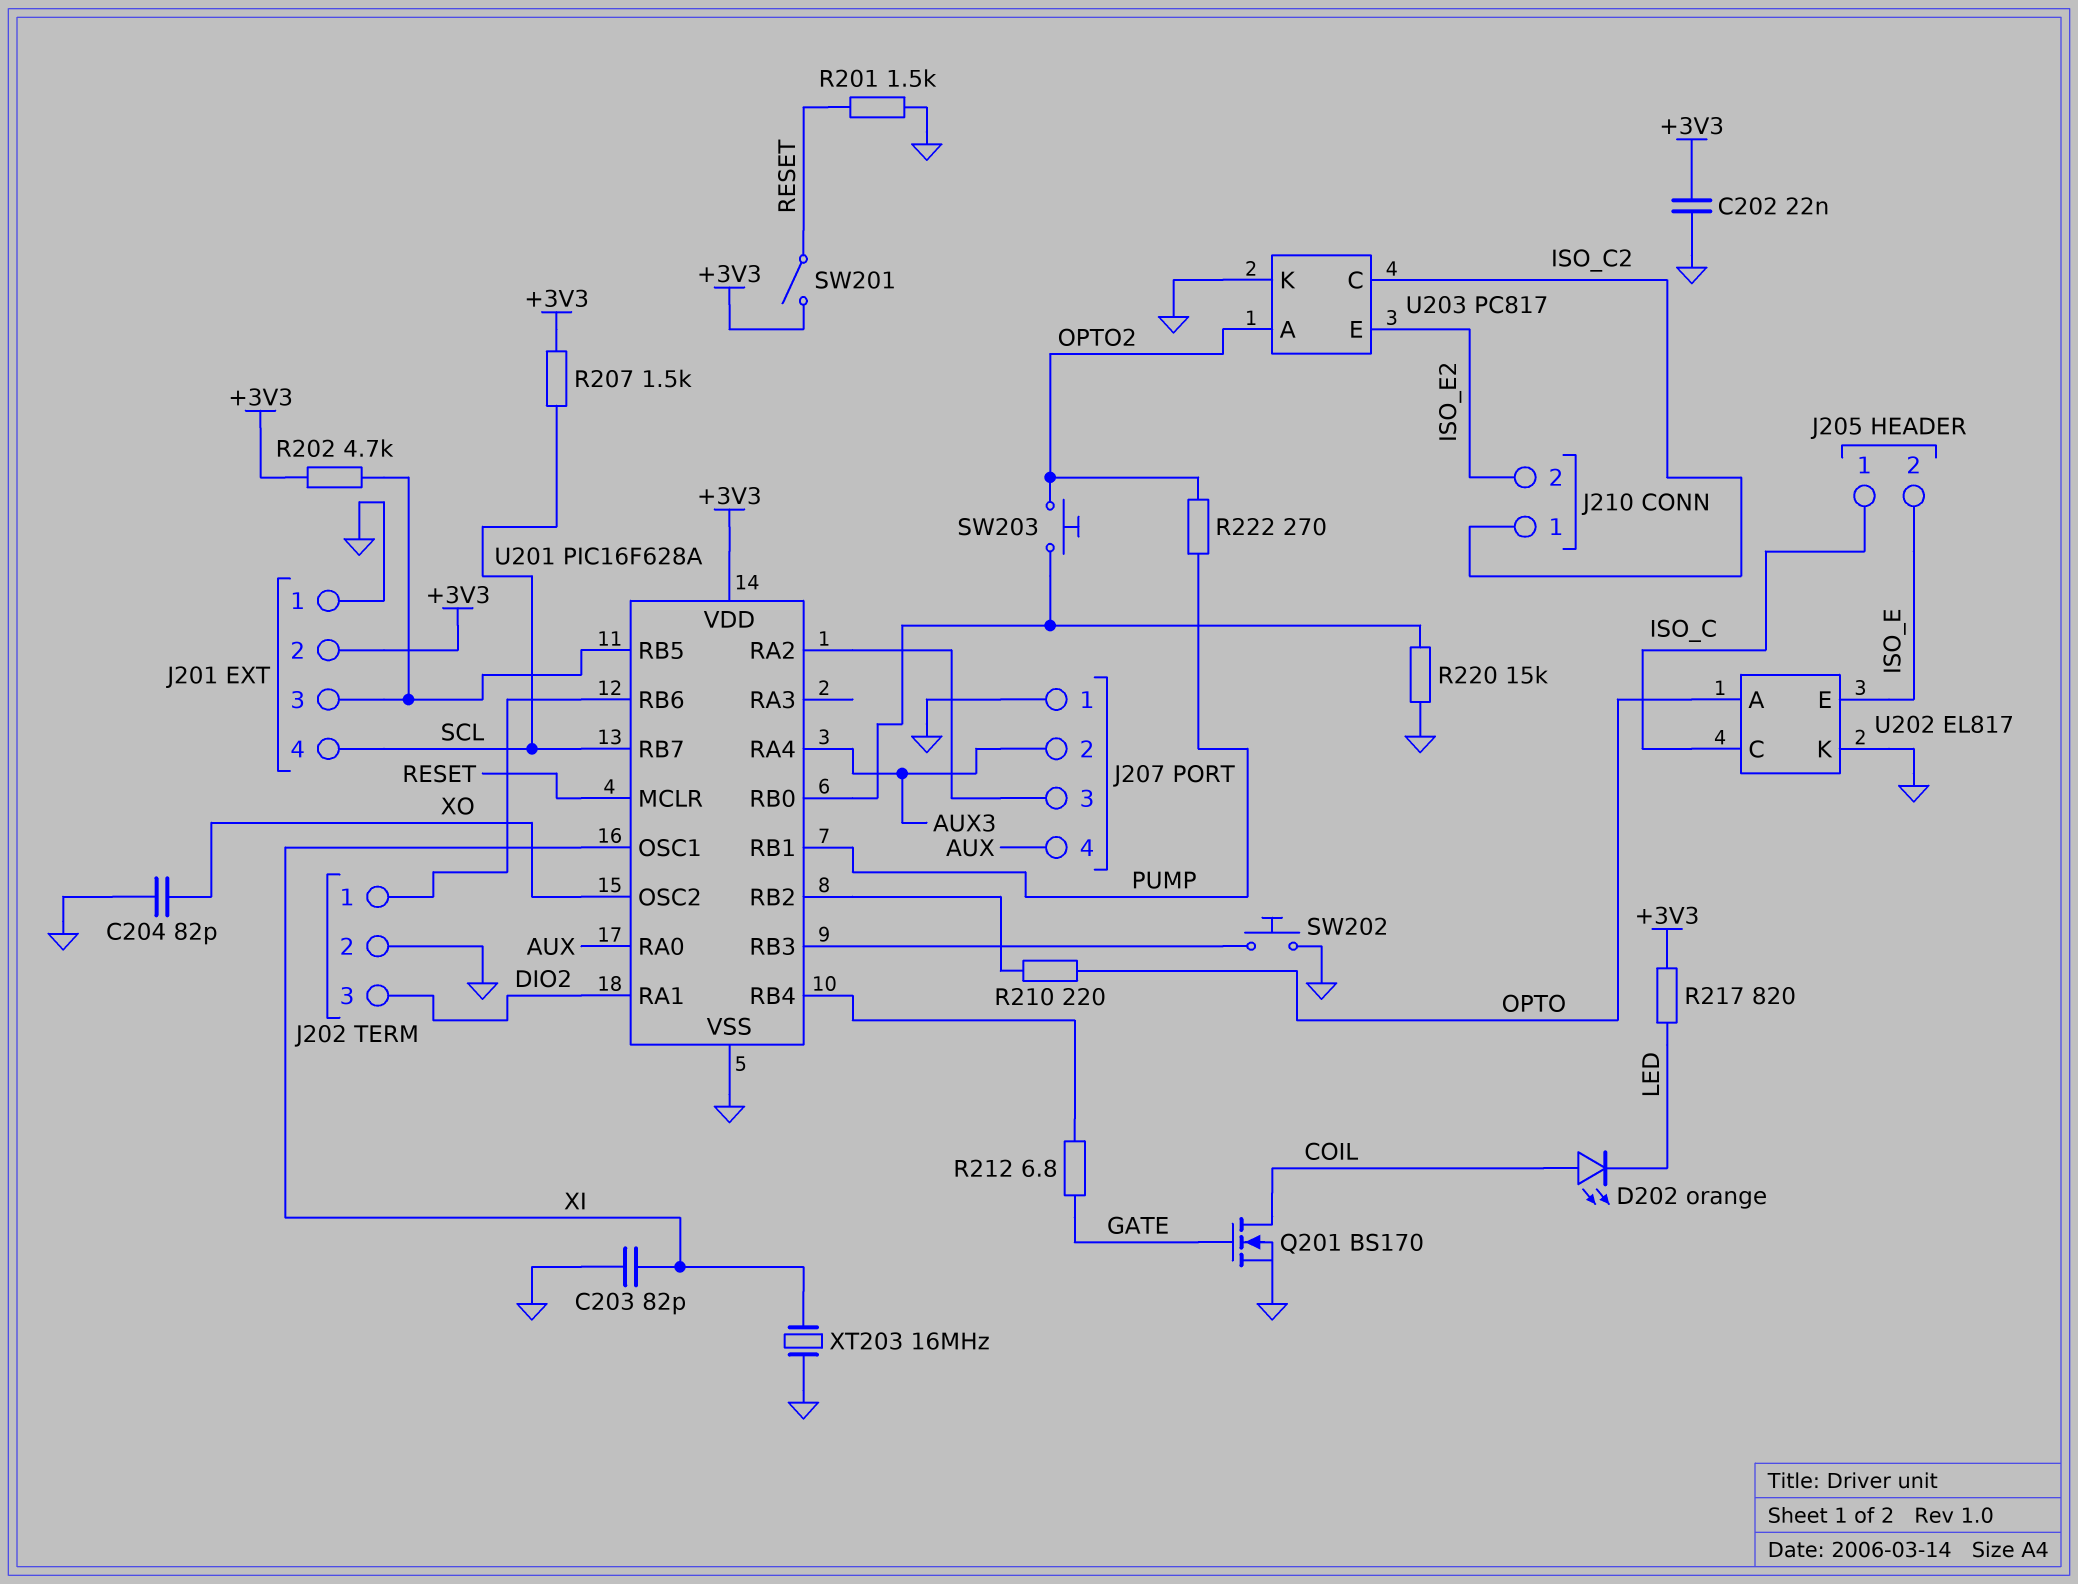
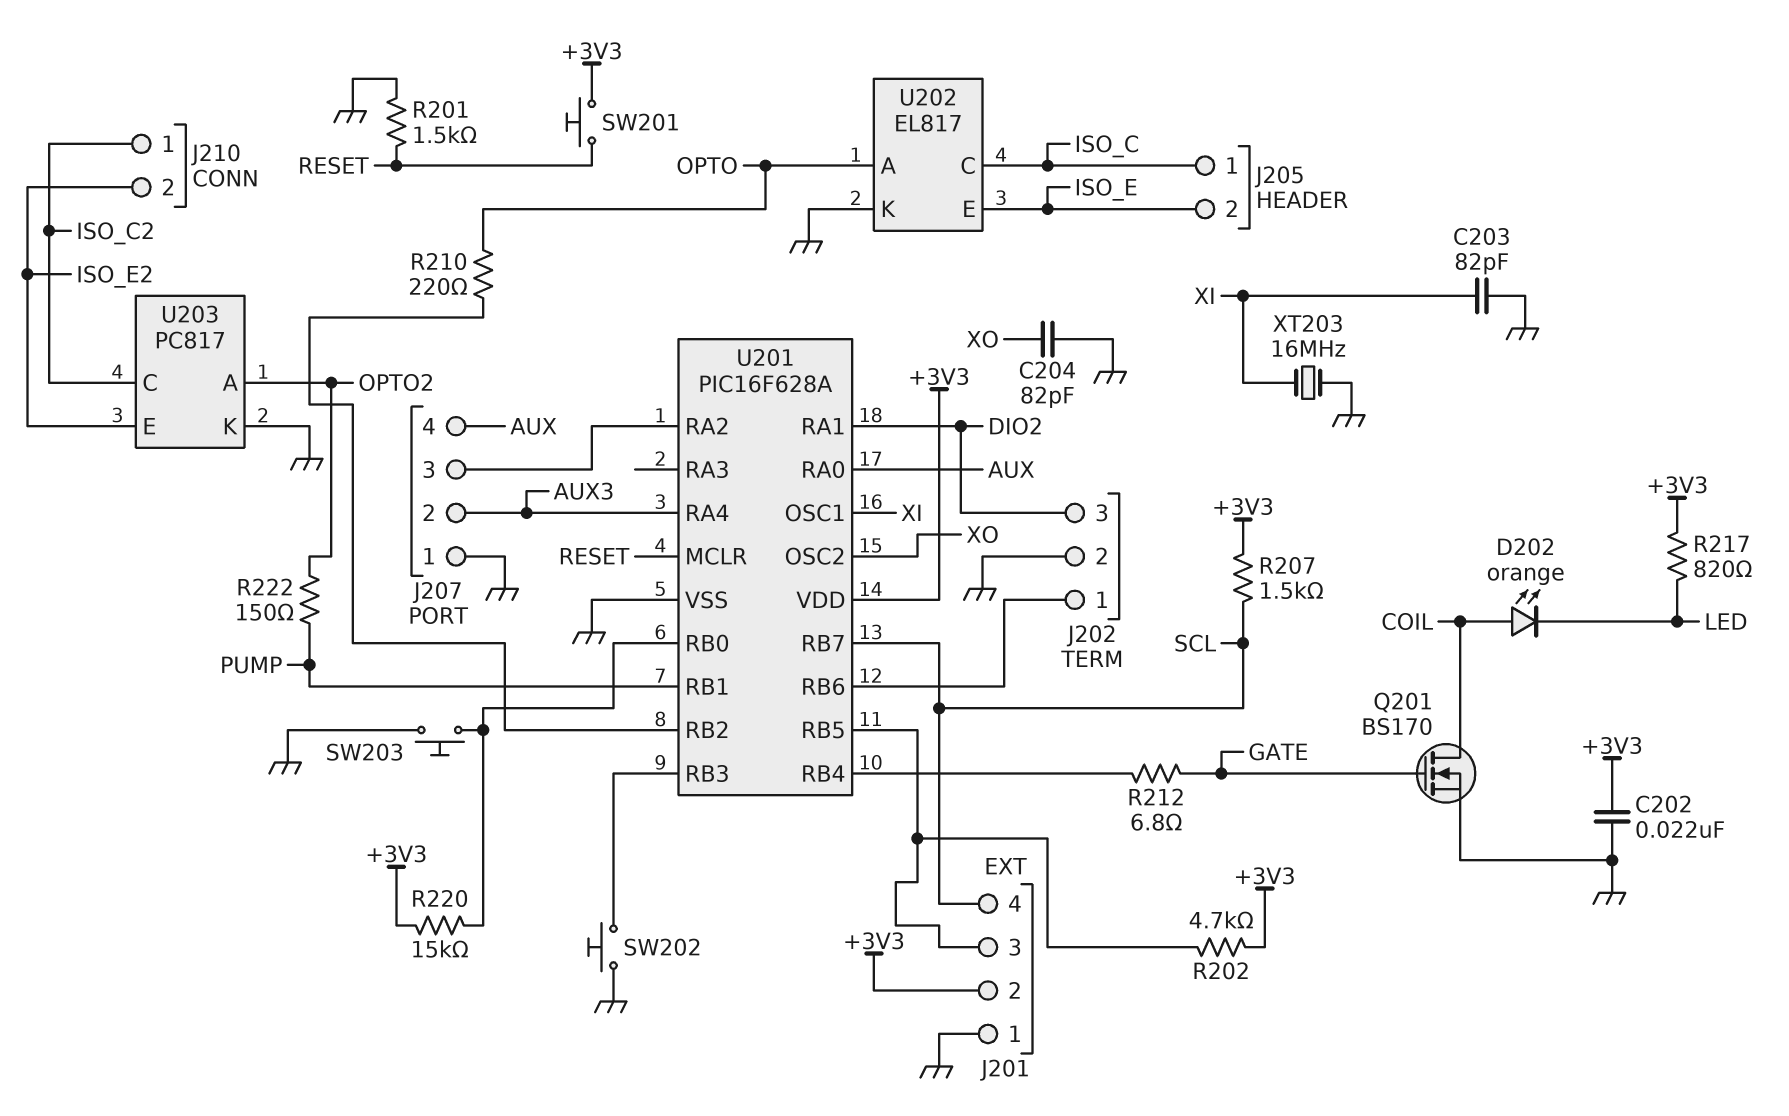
R220: 15k (GND, U201/RB0) -> 15k (+3V3, U201/RB0)
R222: 270 (OPTO2, PUMP) -> 150 (OPTO2, PUMP)
SW201: switch (+3V3, RESET) -> button (+3V3, RESET)
SW203: button (OPTO2, U201/RB0) -> button (GND, U201/RB0)

